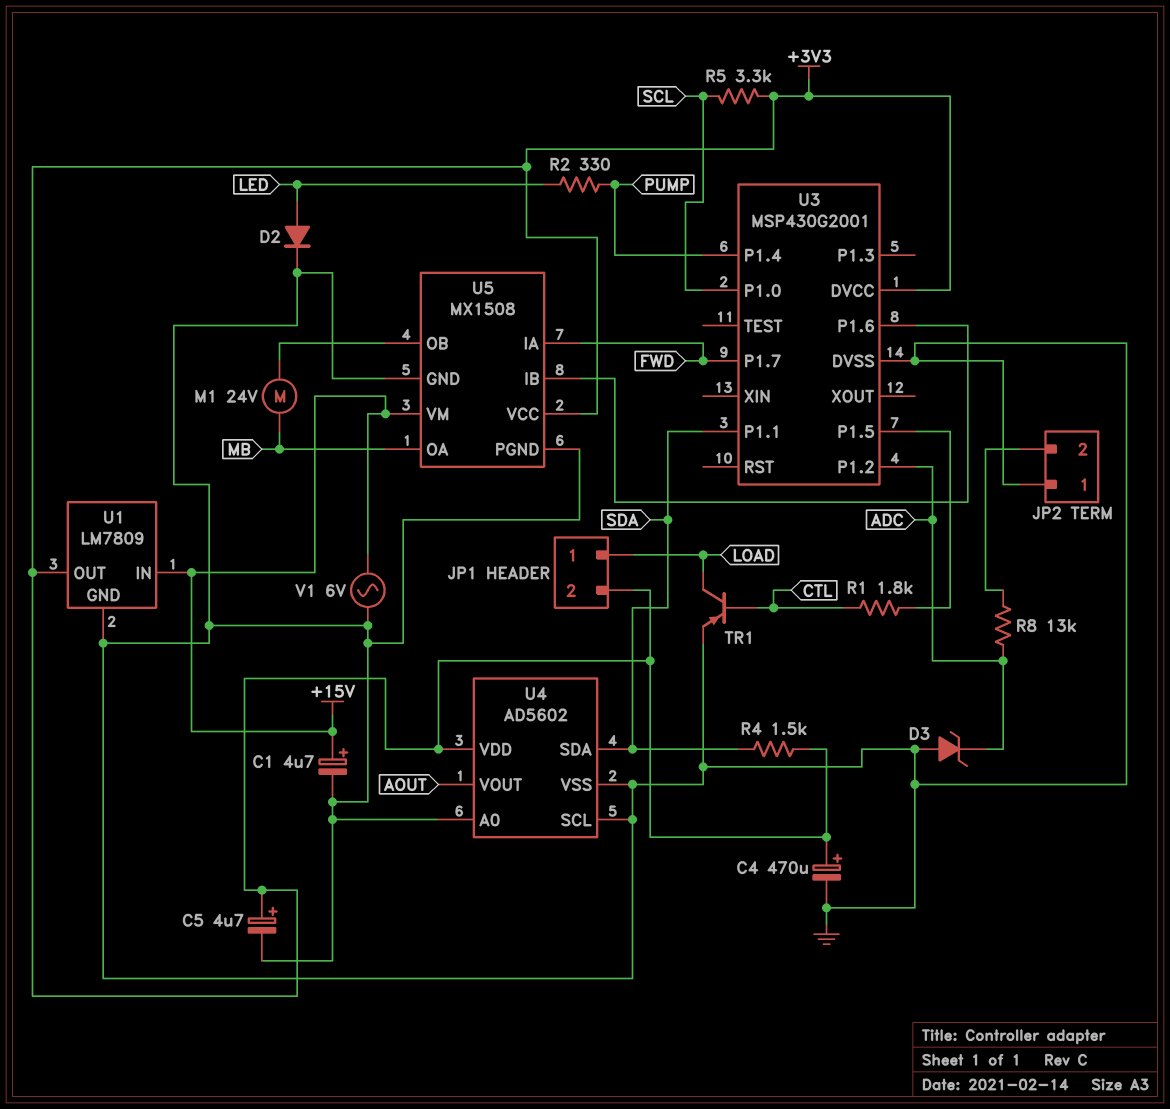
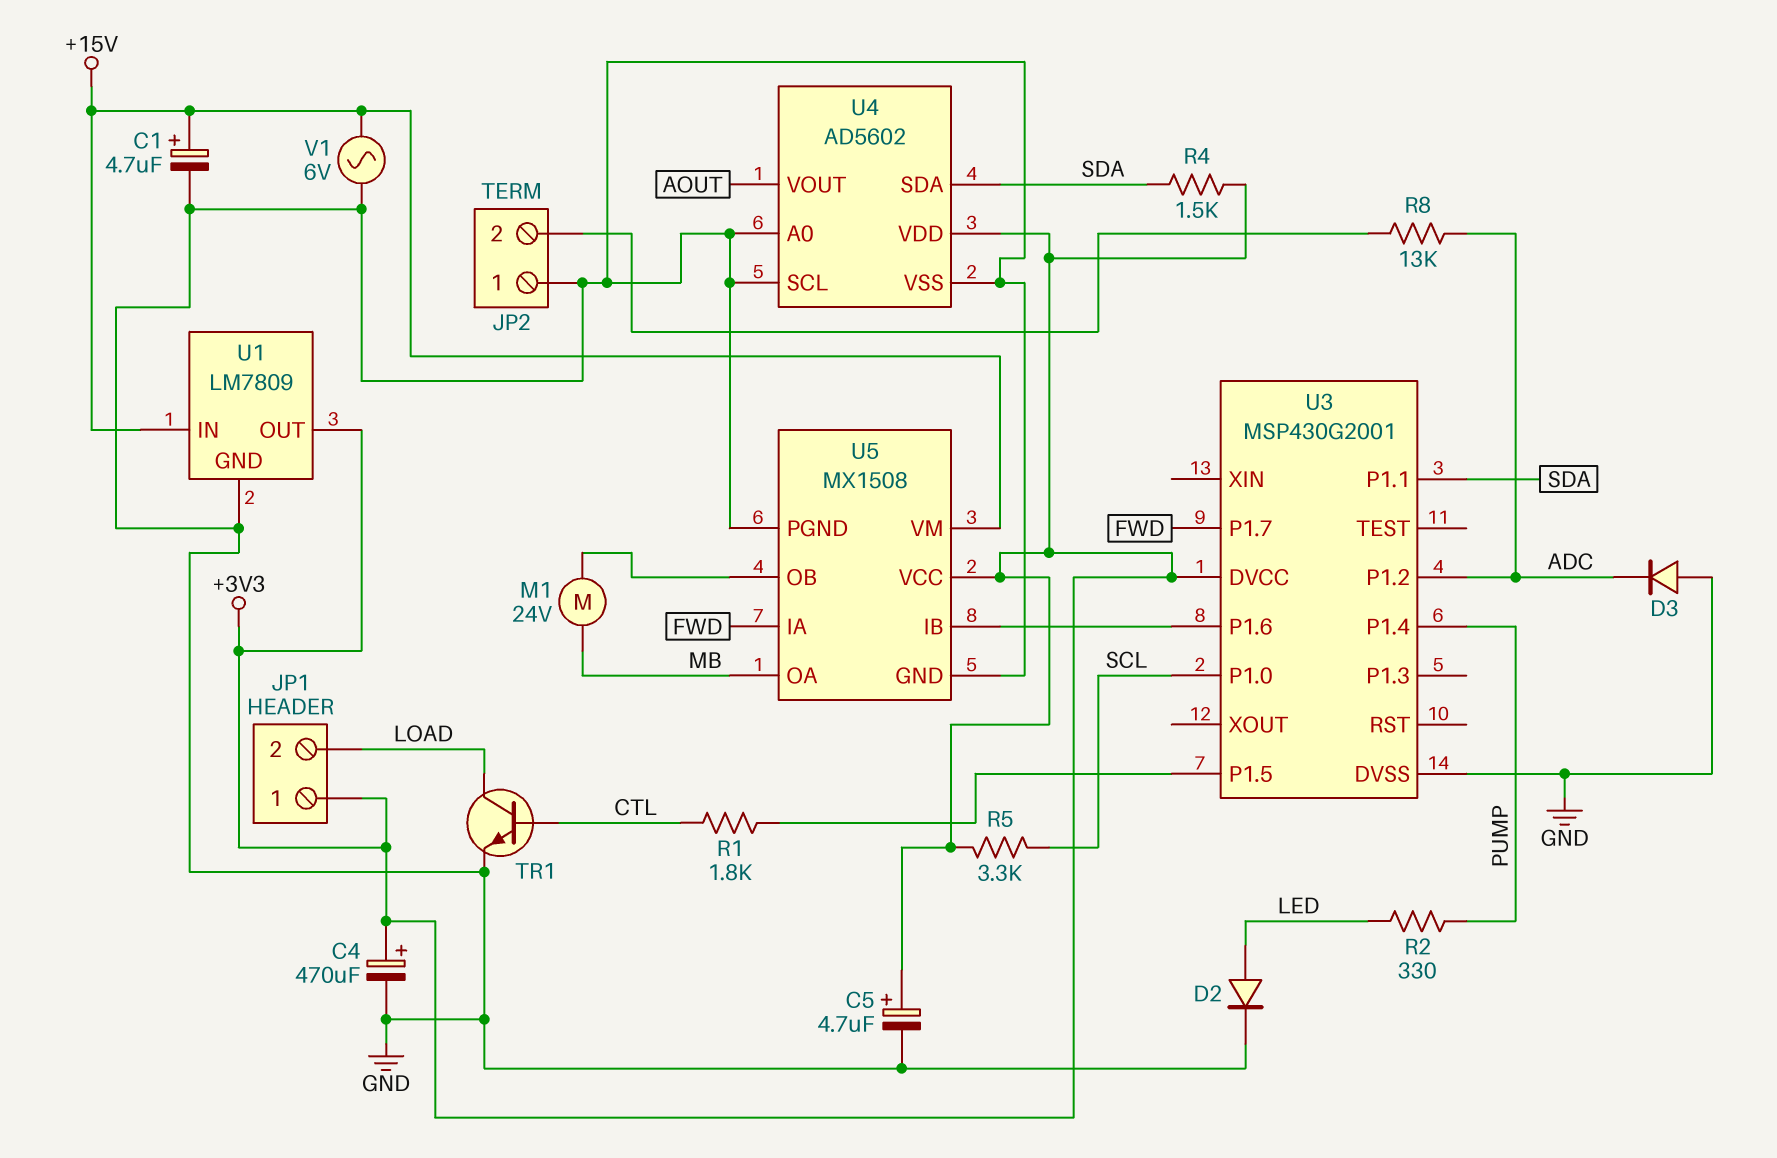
D3: zener (A GND, K ADC) -> diode (A GND, K ADC)
JP1 pin 1: LOAD -> +3V3
JP1 pin 2: +3V3 -> LOAD
TR1: PNP (B CTL, C LOAD, E GND) -> NPN (B CTL, C LOAD, E GND)

